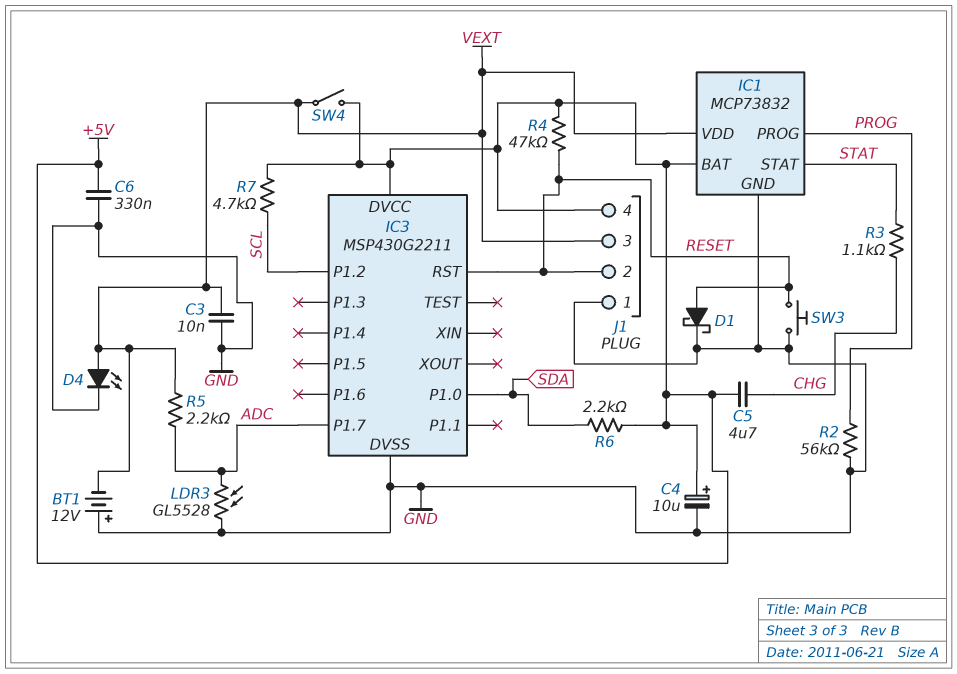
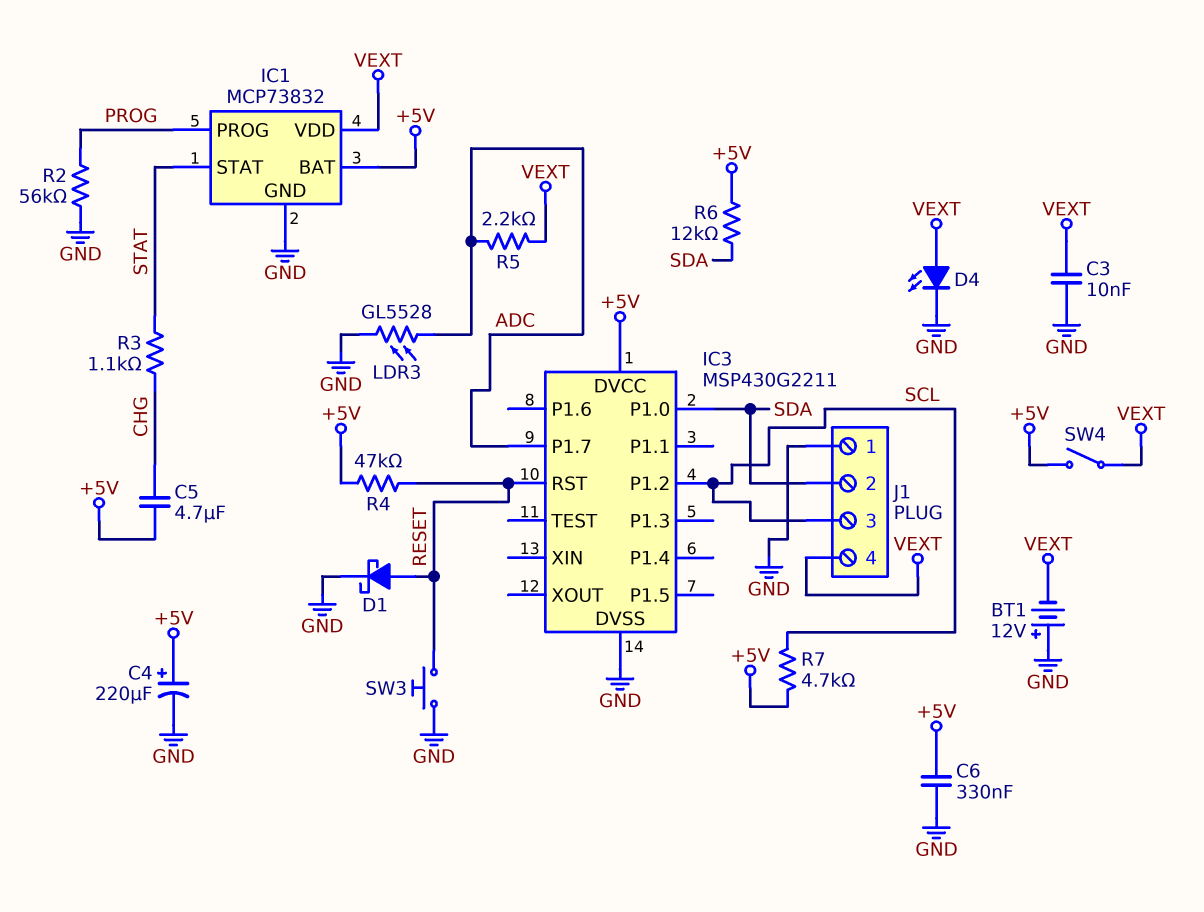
C4: 10uF (plus +5V, minus GND) -> 220uF (plus +5V, minus GND)
J1 pin 2: RESET -> SDA
J1 pin 3: VEXT -> SCL
J1 pin 4: +5V -> VEXT
R6: 2.2k (+5V, SDA) -> 12k (+5V, SDA)

